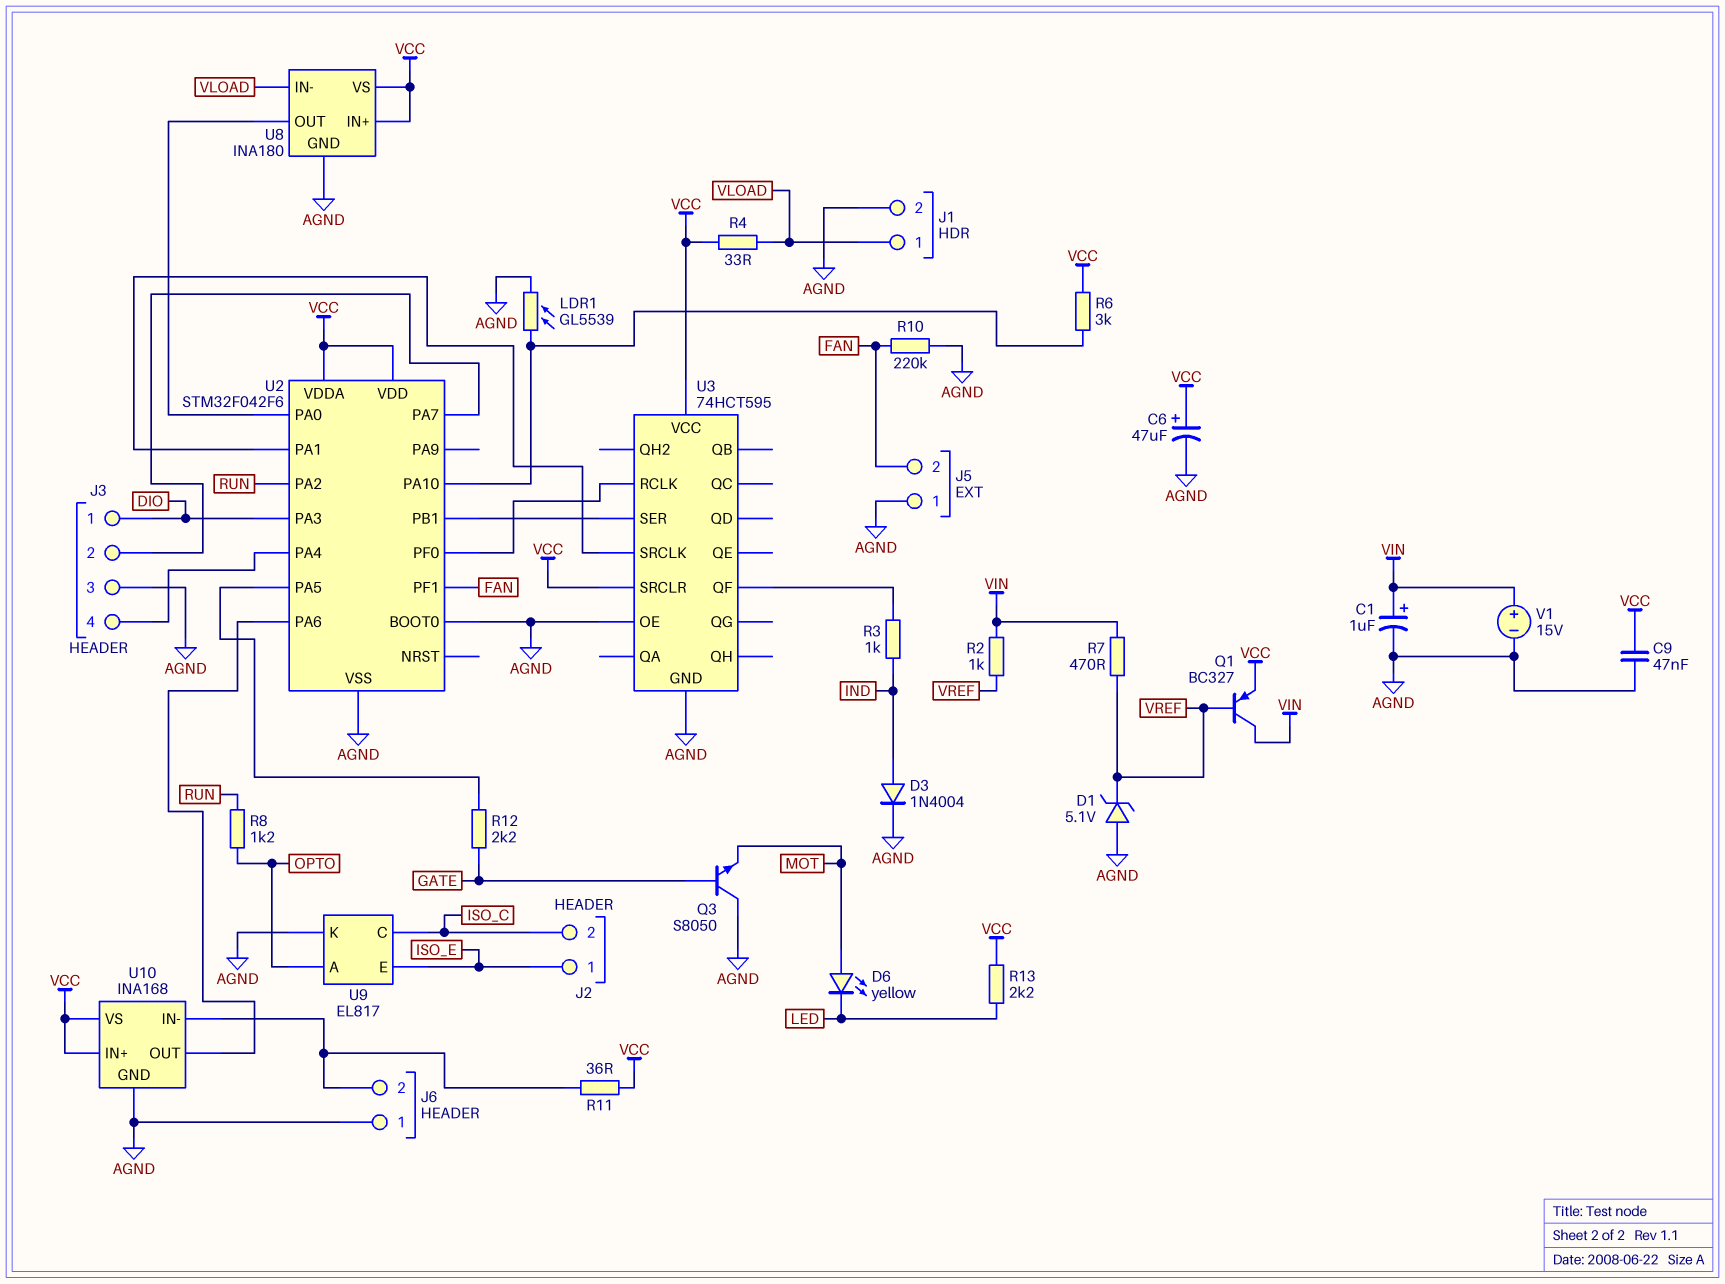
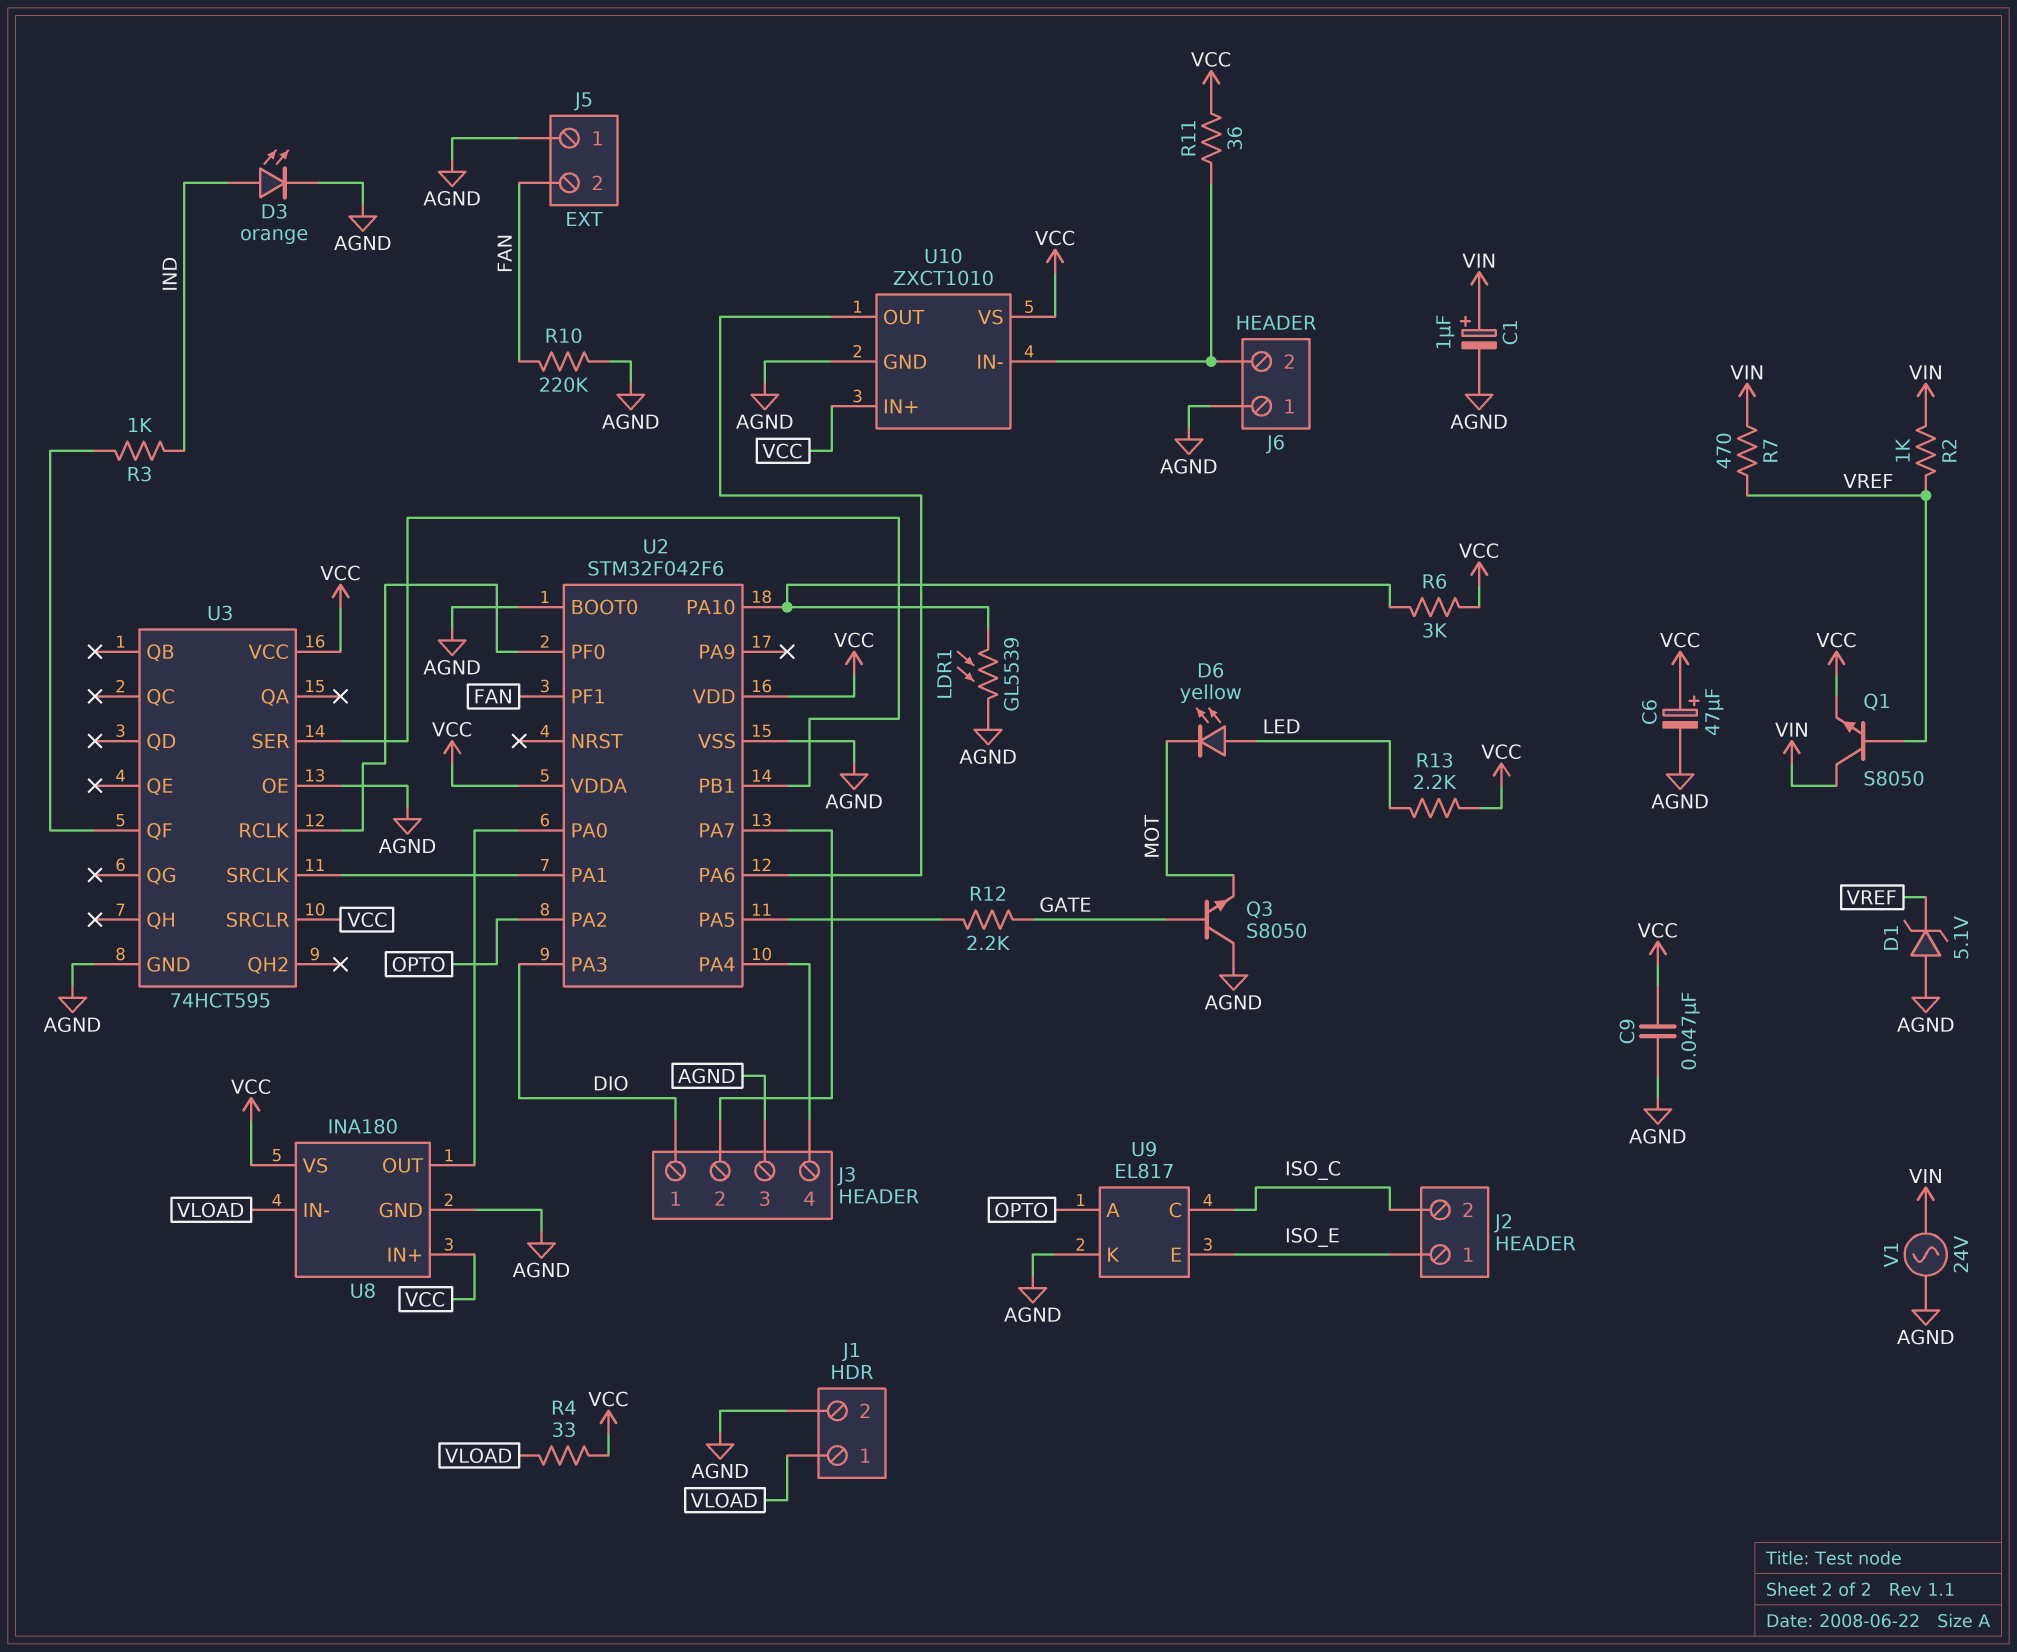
D3: diode 1N4004 (A IND, K AGND) -> LED orange (A IND, K AGND)
D6: LED yellow (A MOT, K LED) -> LED yellow (A LED, K MOT)
Q1: PNP BC327 (B VREF, C VIN, E VCC) -> NPN S8050 (B VREF, C VIN, E VCC)
R8: 1.2k (OPTO, RUN) -> none
U2 pin PA2: RUN -> OPTO
U10: INA168 -> ZXCT1010
V1: 15V (plus VIN, minus AGND) -> AC 24V (AGND, VIN)

